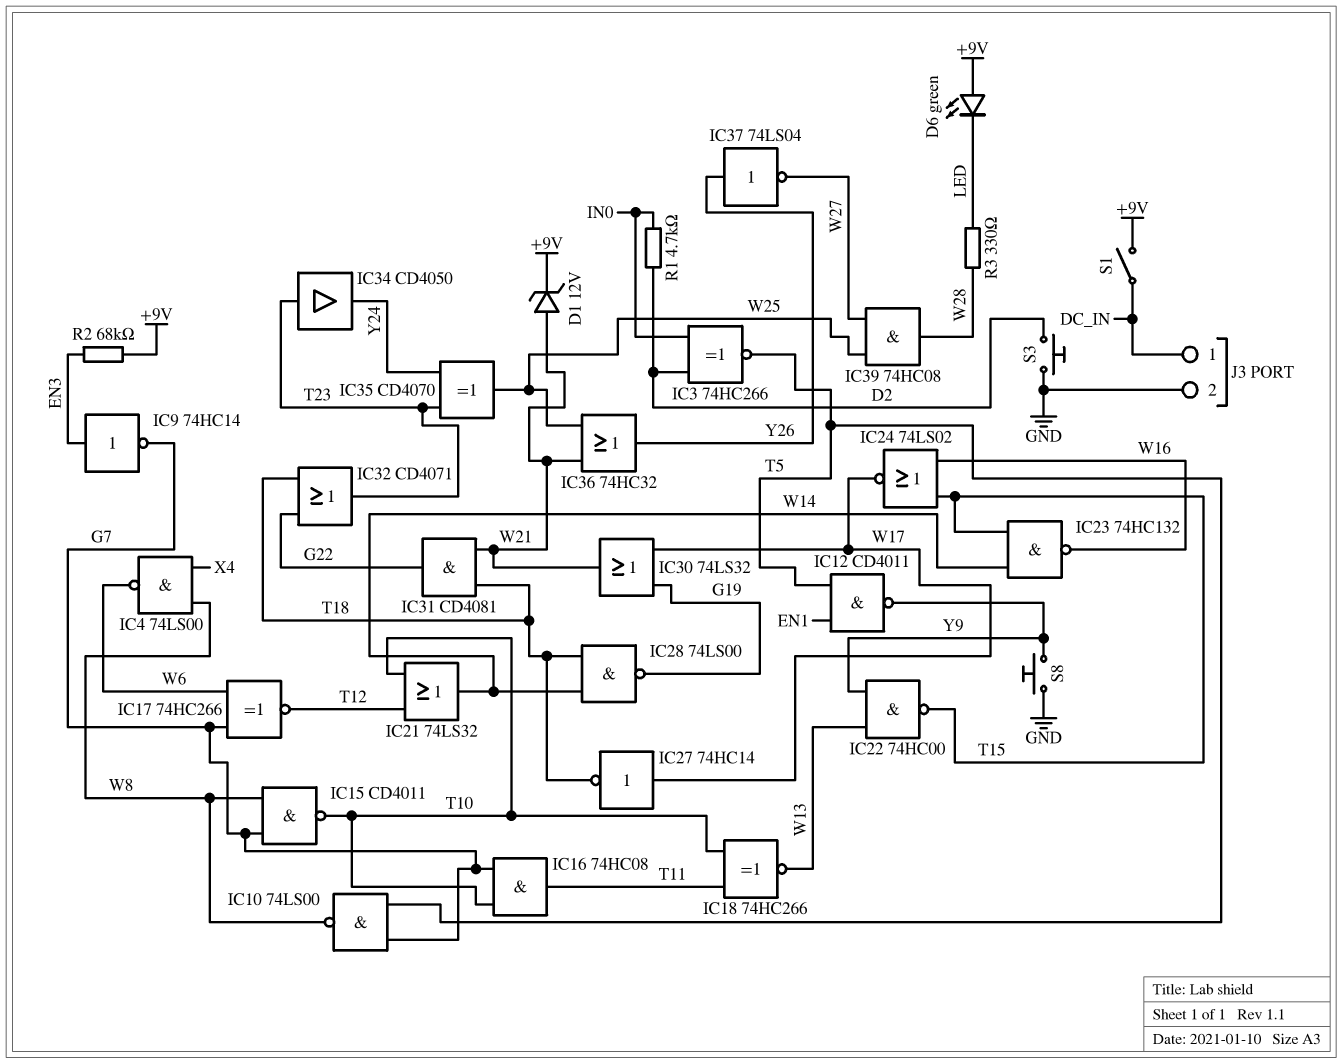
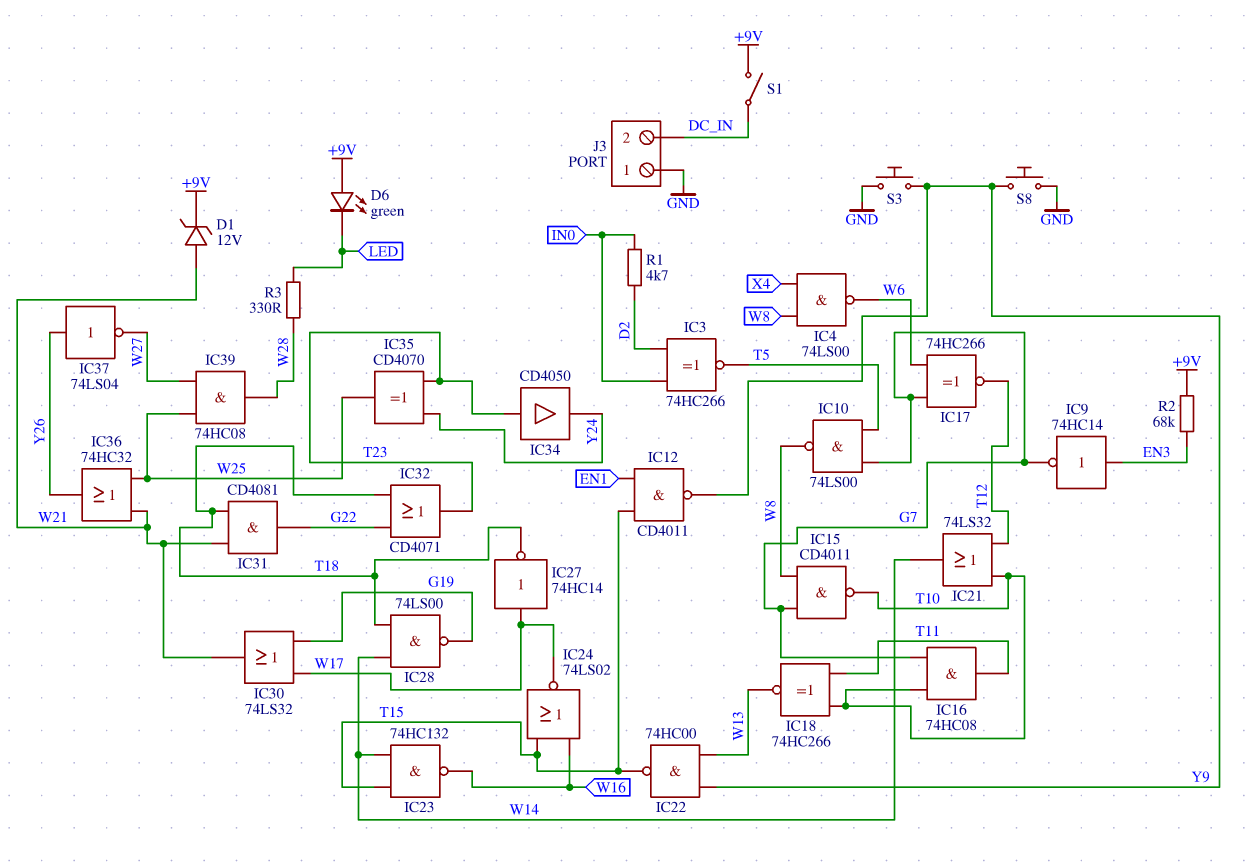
IC12: NAND CD4011 (in EN1, in T5, out Y9) -> NAND CD4011 (in EN1, in T15, out Y9)
J3 pin 1: DC_IN -> GND
J3 pin 2: GND -> DC_IN
S3: button (D2, GND) -> button (GND, Y9)

